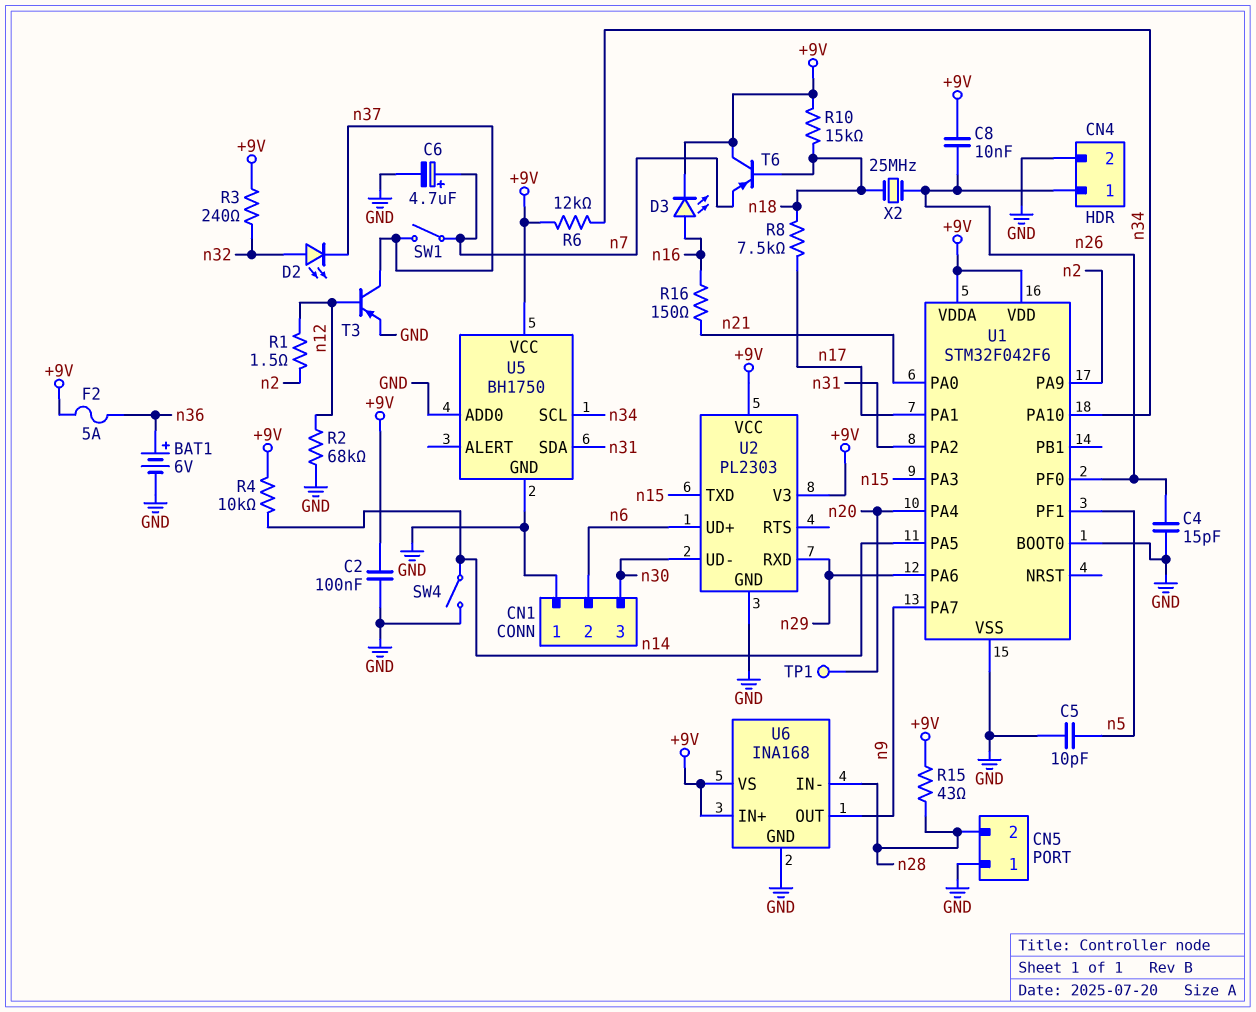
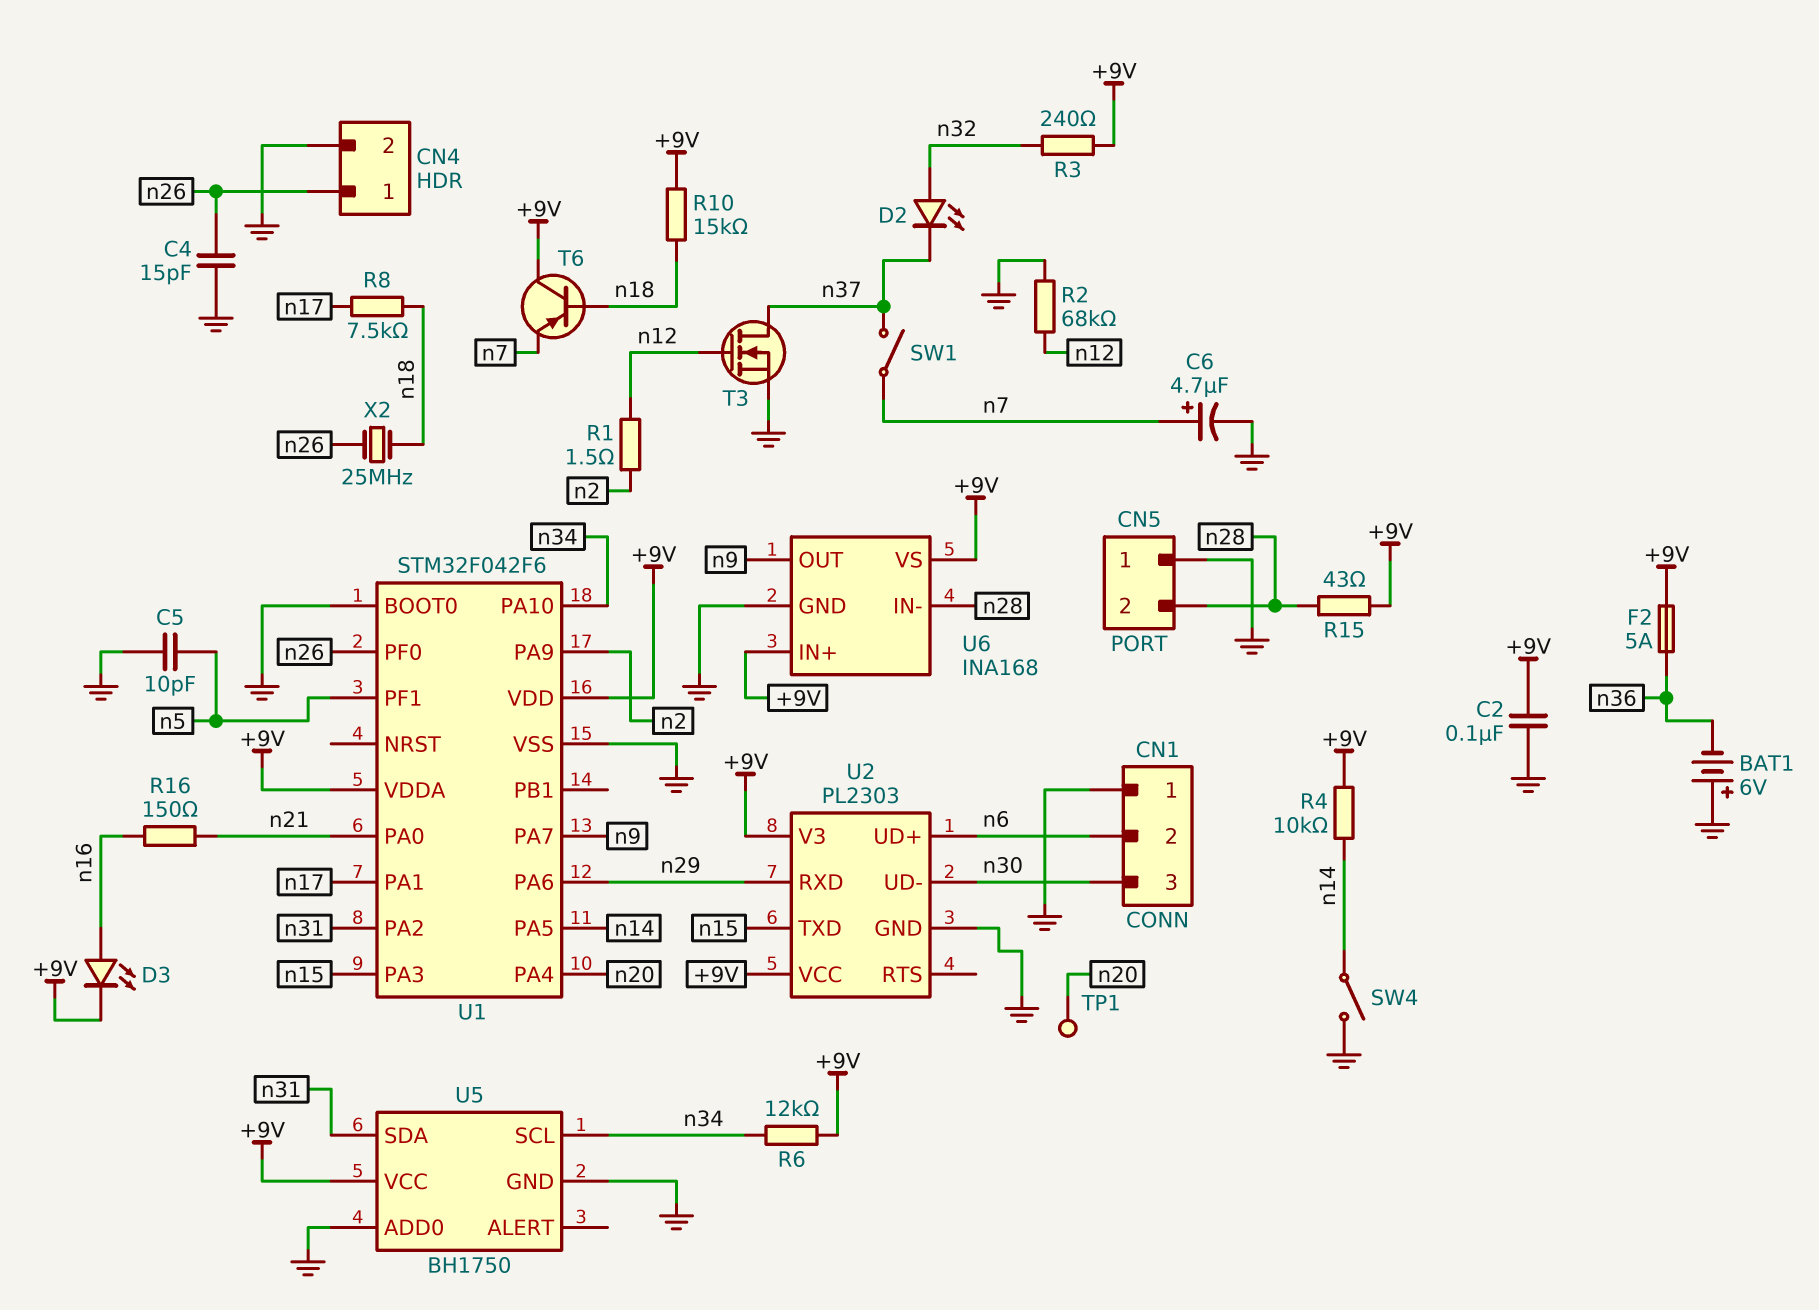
BAT1: 6V (plus n36, minus GND) -> 6V (plus GND, minus n36)
C8: 10nF (+9V, n26) -> none
T3: PNP (B n12, C n37, E GND) -> NMOS (G n12, D n37, S GND)

